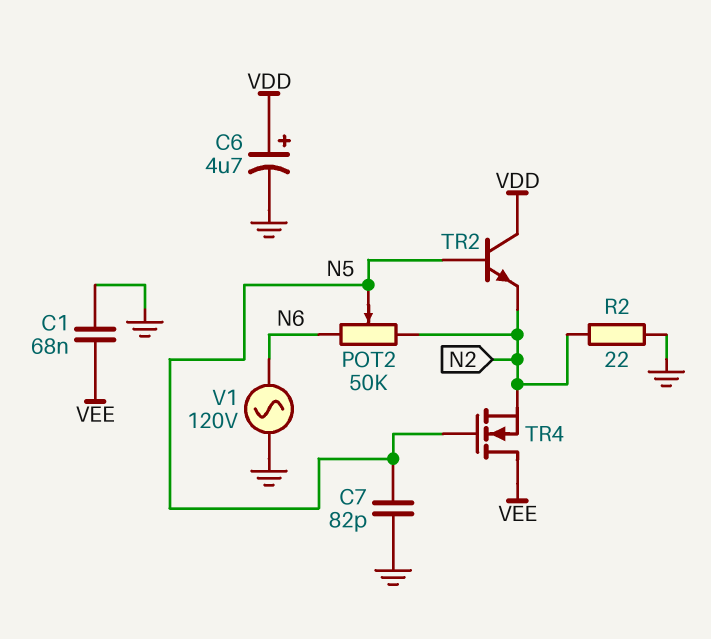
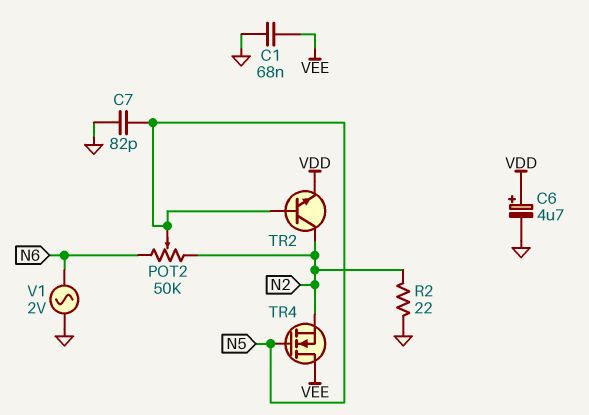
TR2: NPN (B N5, C VDD, E N2) -> NPN (B N5, C N2, E VDD)
V1: AC 120V (GND, N6) -> AC 2V (GND, N6)

